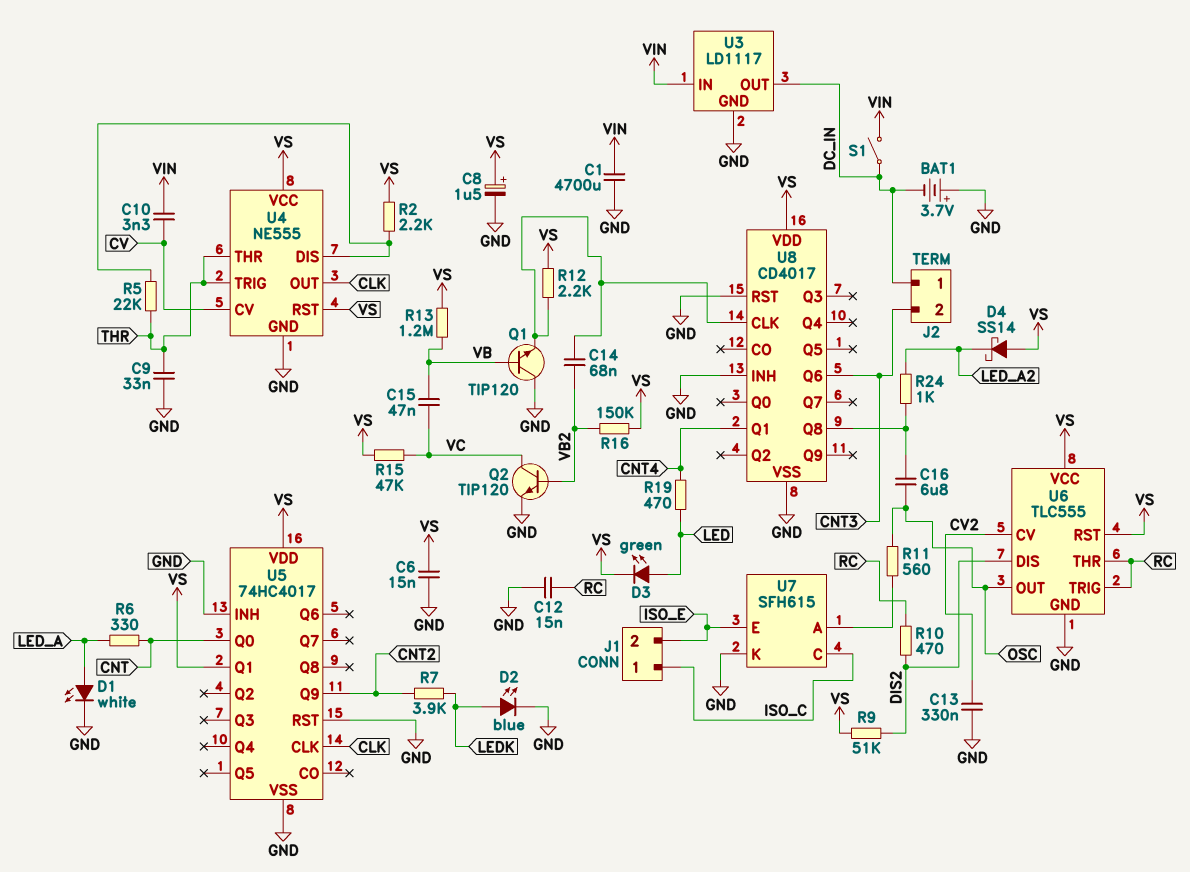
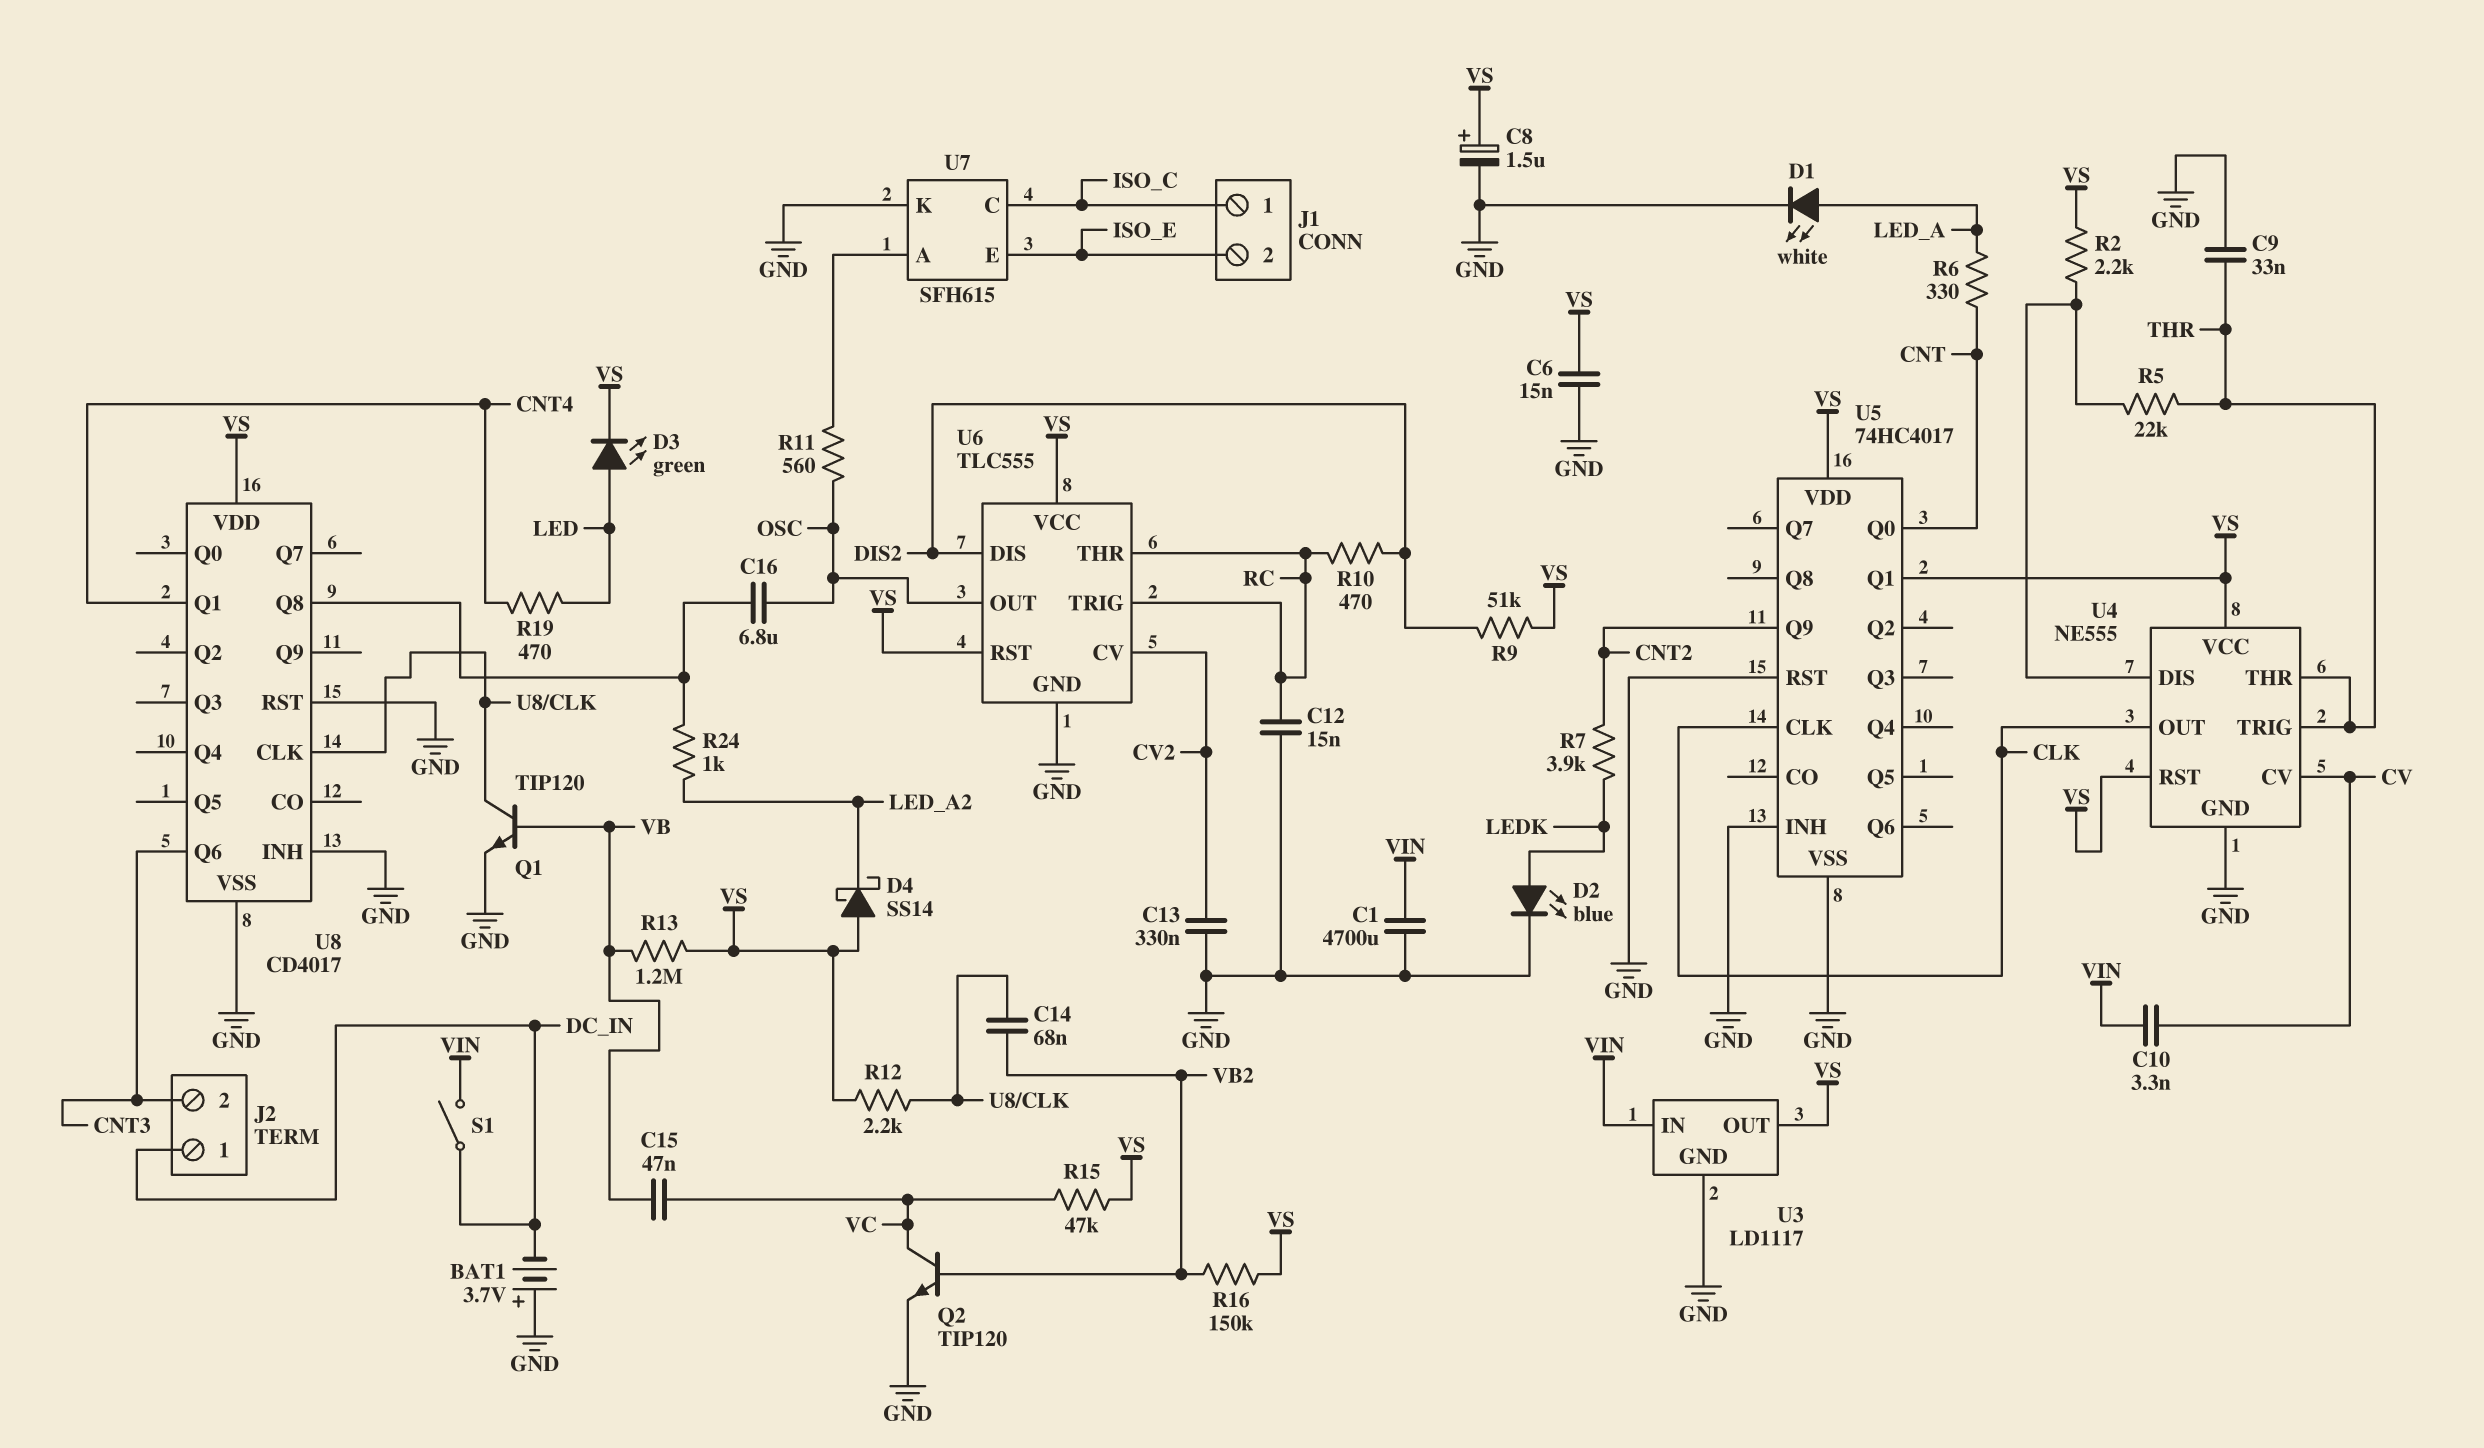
Q1: NPN TIP120 (B VB, C GND, E U8/CLK) -> NPN TIP120 (B VB, C U8/CLK, E GND)
U3 pin OUT: DC_IN -> VS

